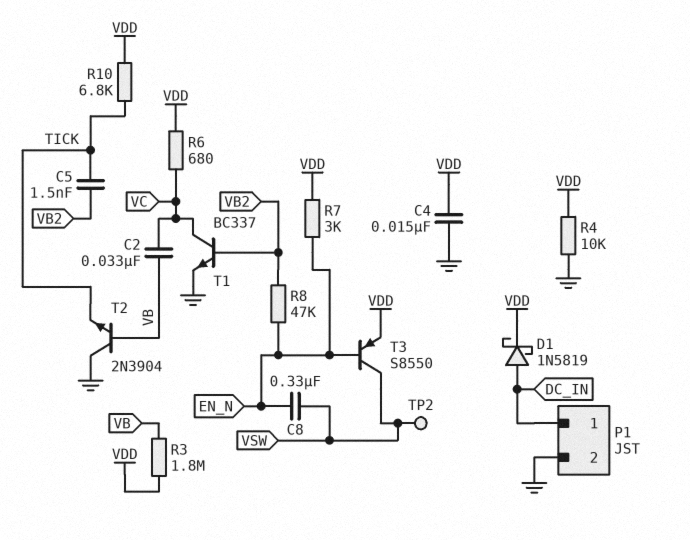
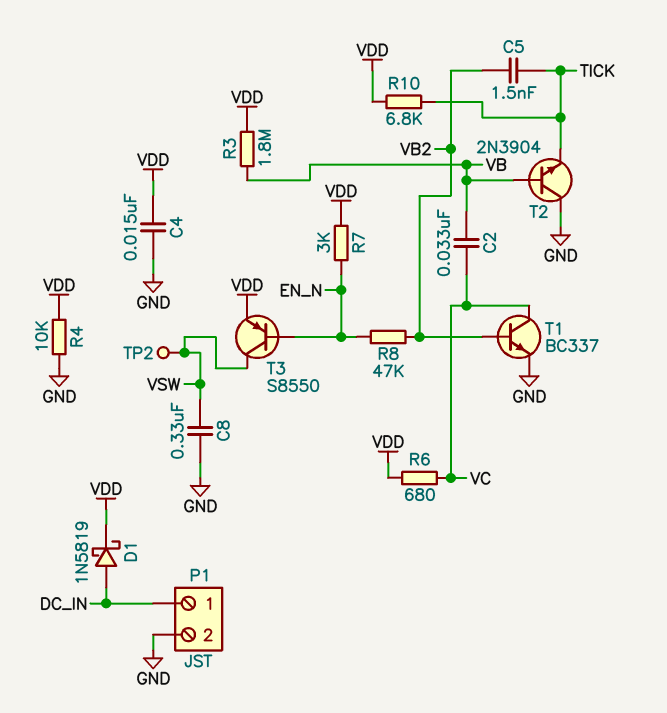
C8: 330nF (EN_N, VSW) -> 330nF (GND, VSW)

